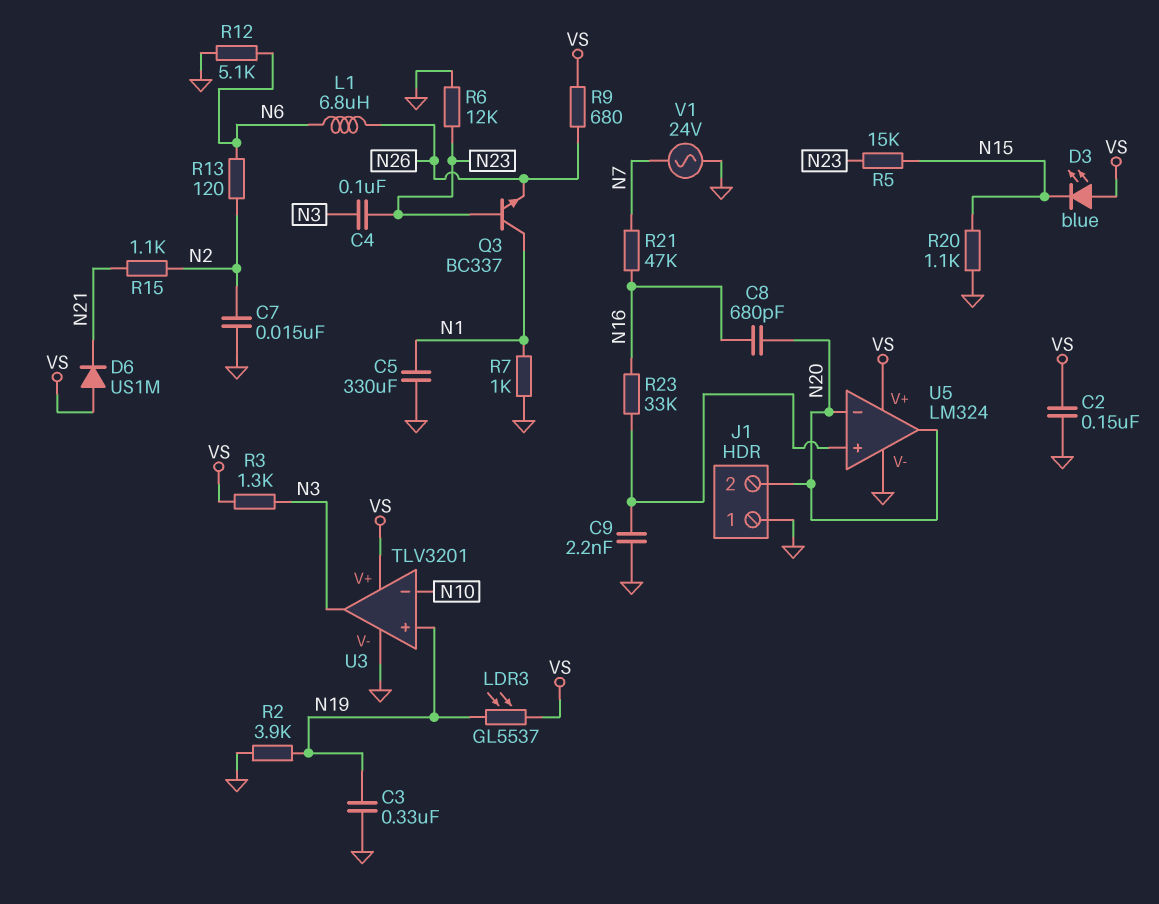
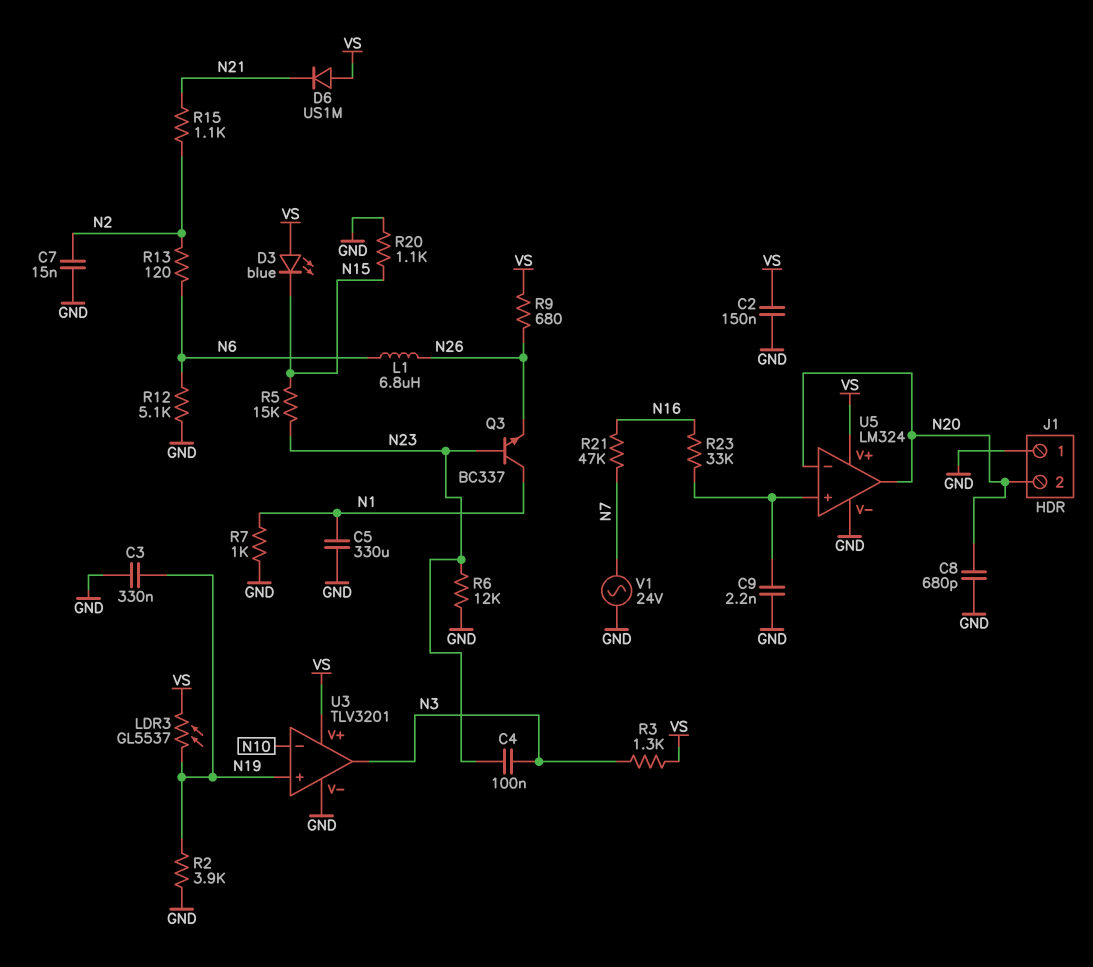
C8: 680pF (N16, N20) -> 680pF (GND, N20)

